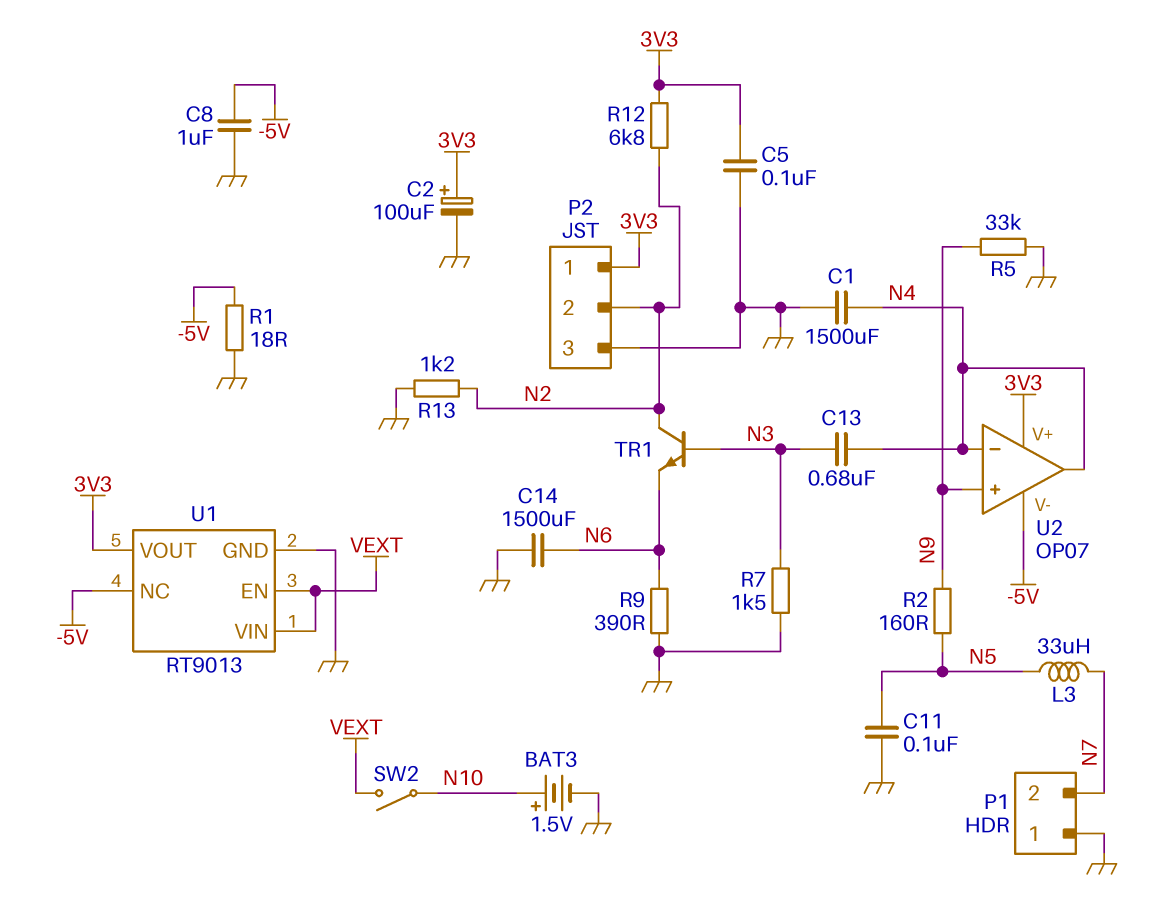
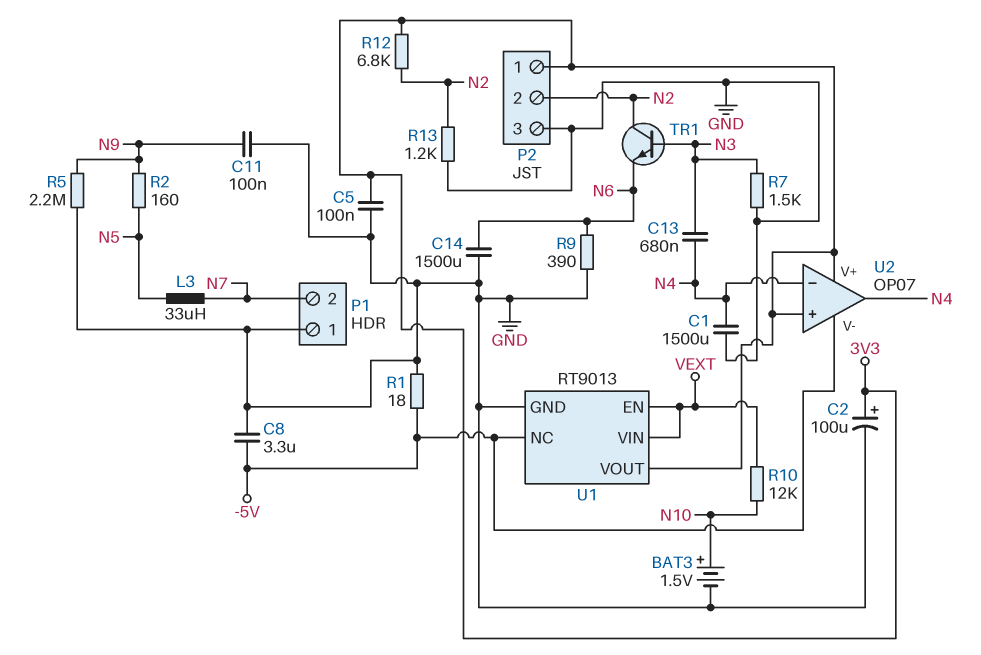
C8: 1uF (-5V, GND) -> 3.3uF (-5V, GND)
C11: 100nF (GND, N5) -> 100nF (GND, N9)
R5: 33k (GND, N9) -> 2.2M (GND, N9)
R10: none -> 12k (N10, VEXT)
SW2: switch (N10, VEXT) -> none
U2 pin in+: N9 -> 3V3

